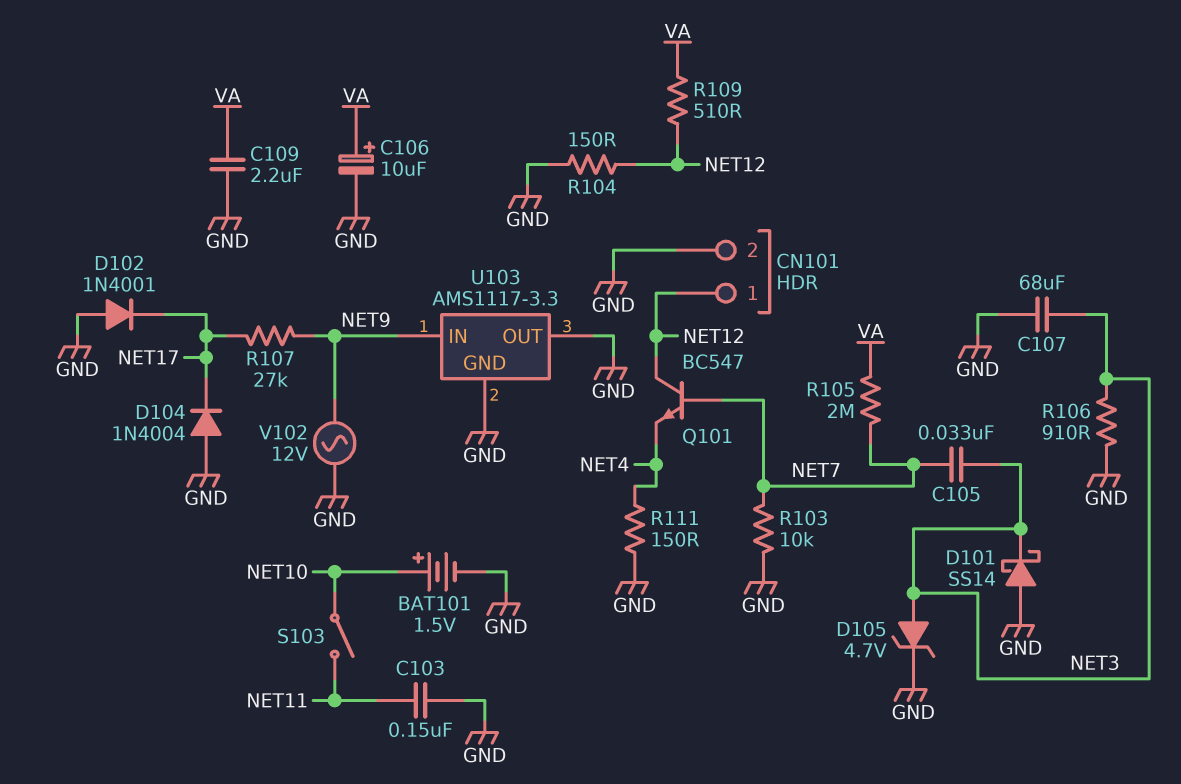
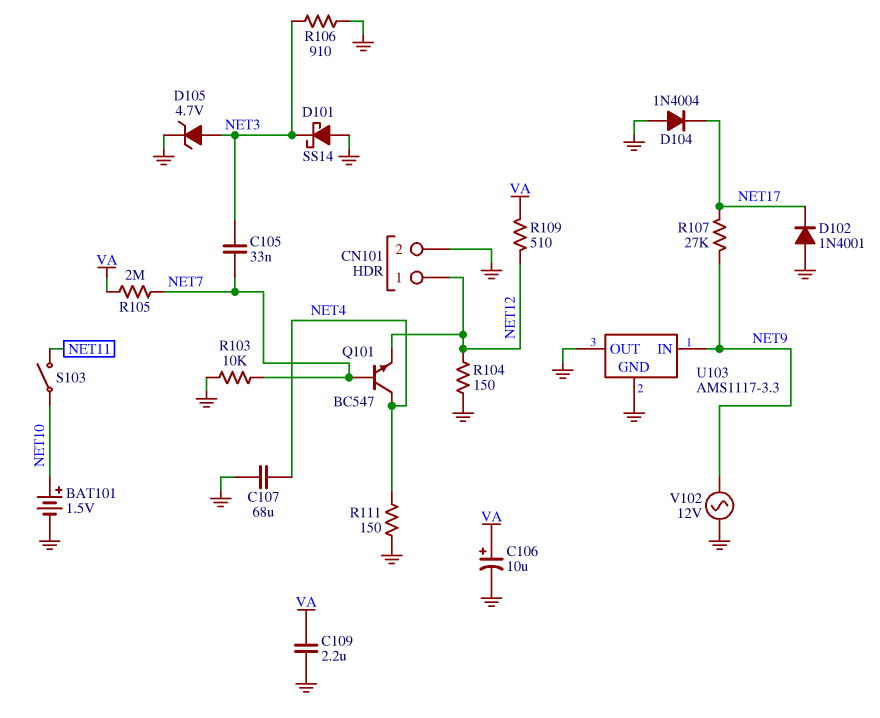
C103: 150nF (GND, NET11) -> none
C107: 68uF (GND, NET3) -> 68uF (GND, NET4)
Q101: NPN BC547 (B NET7, C NET12, E NET4) -> NPN BC547 (B NET7, C NET4, E NET12)

